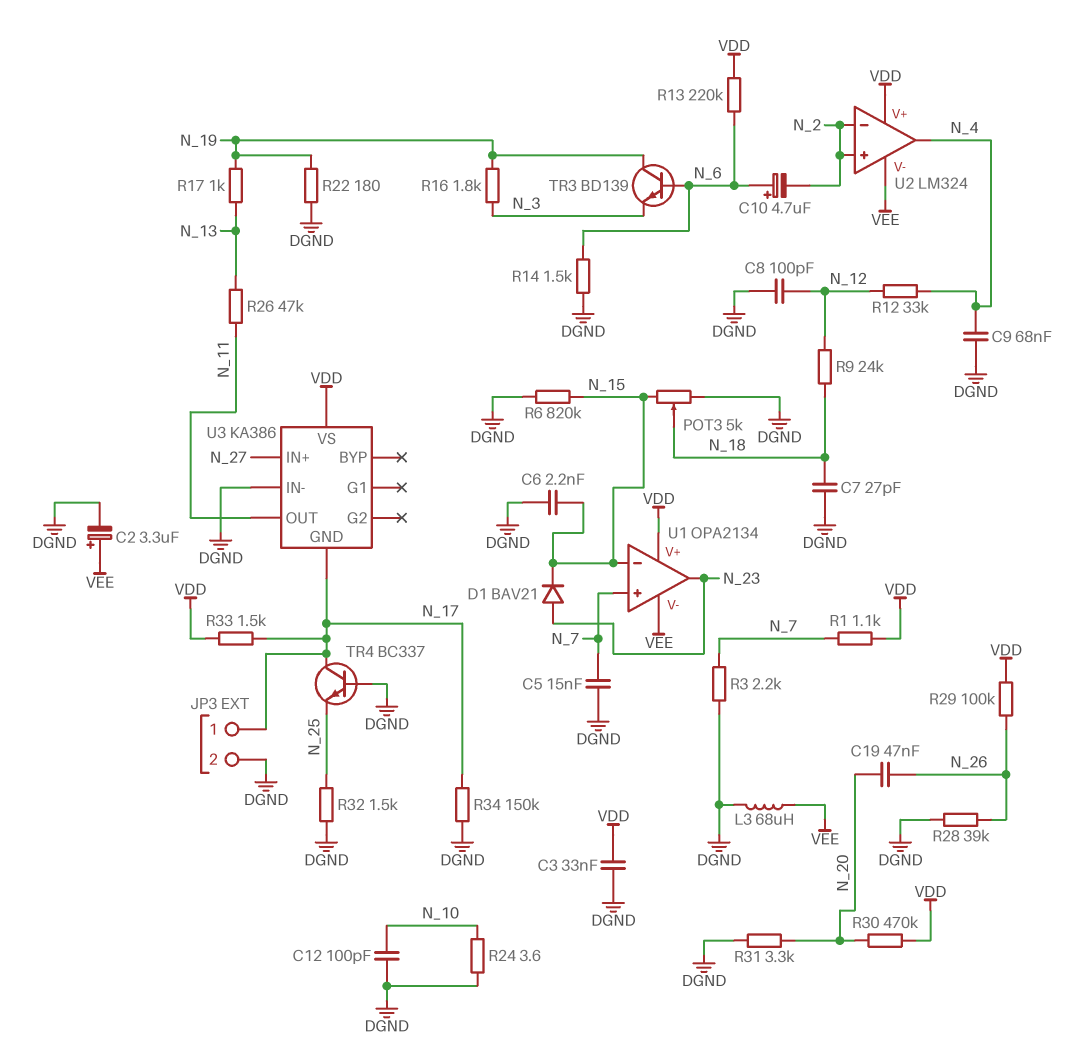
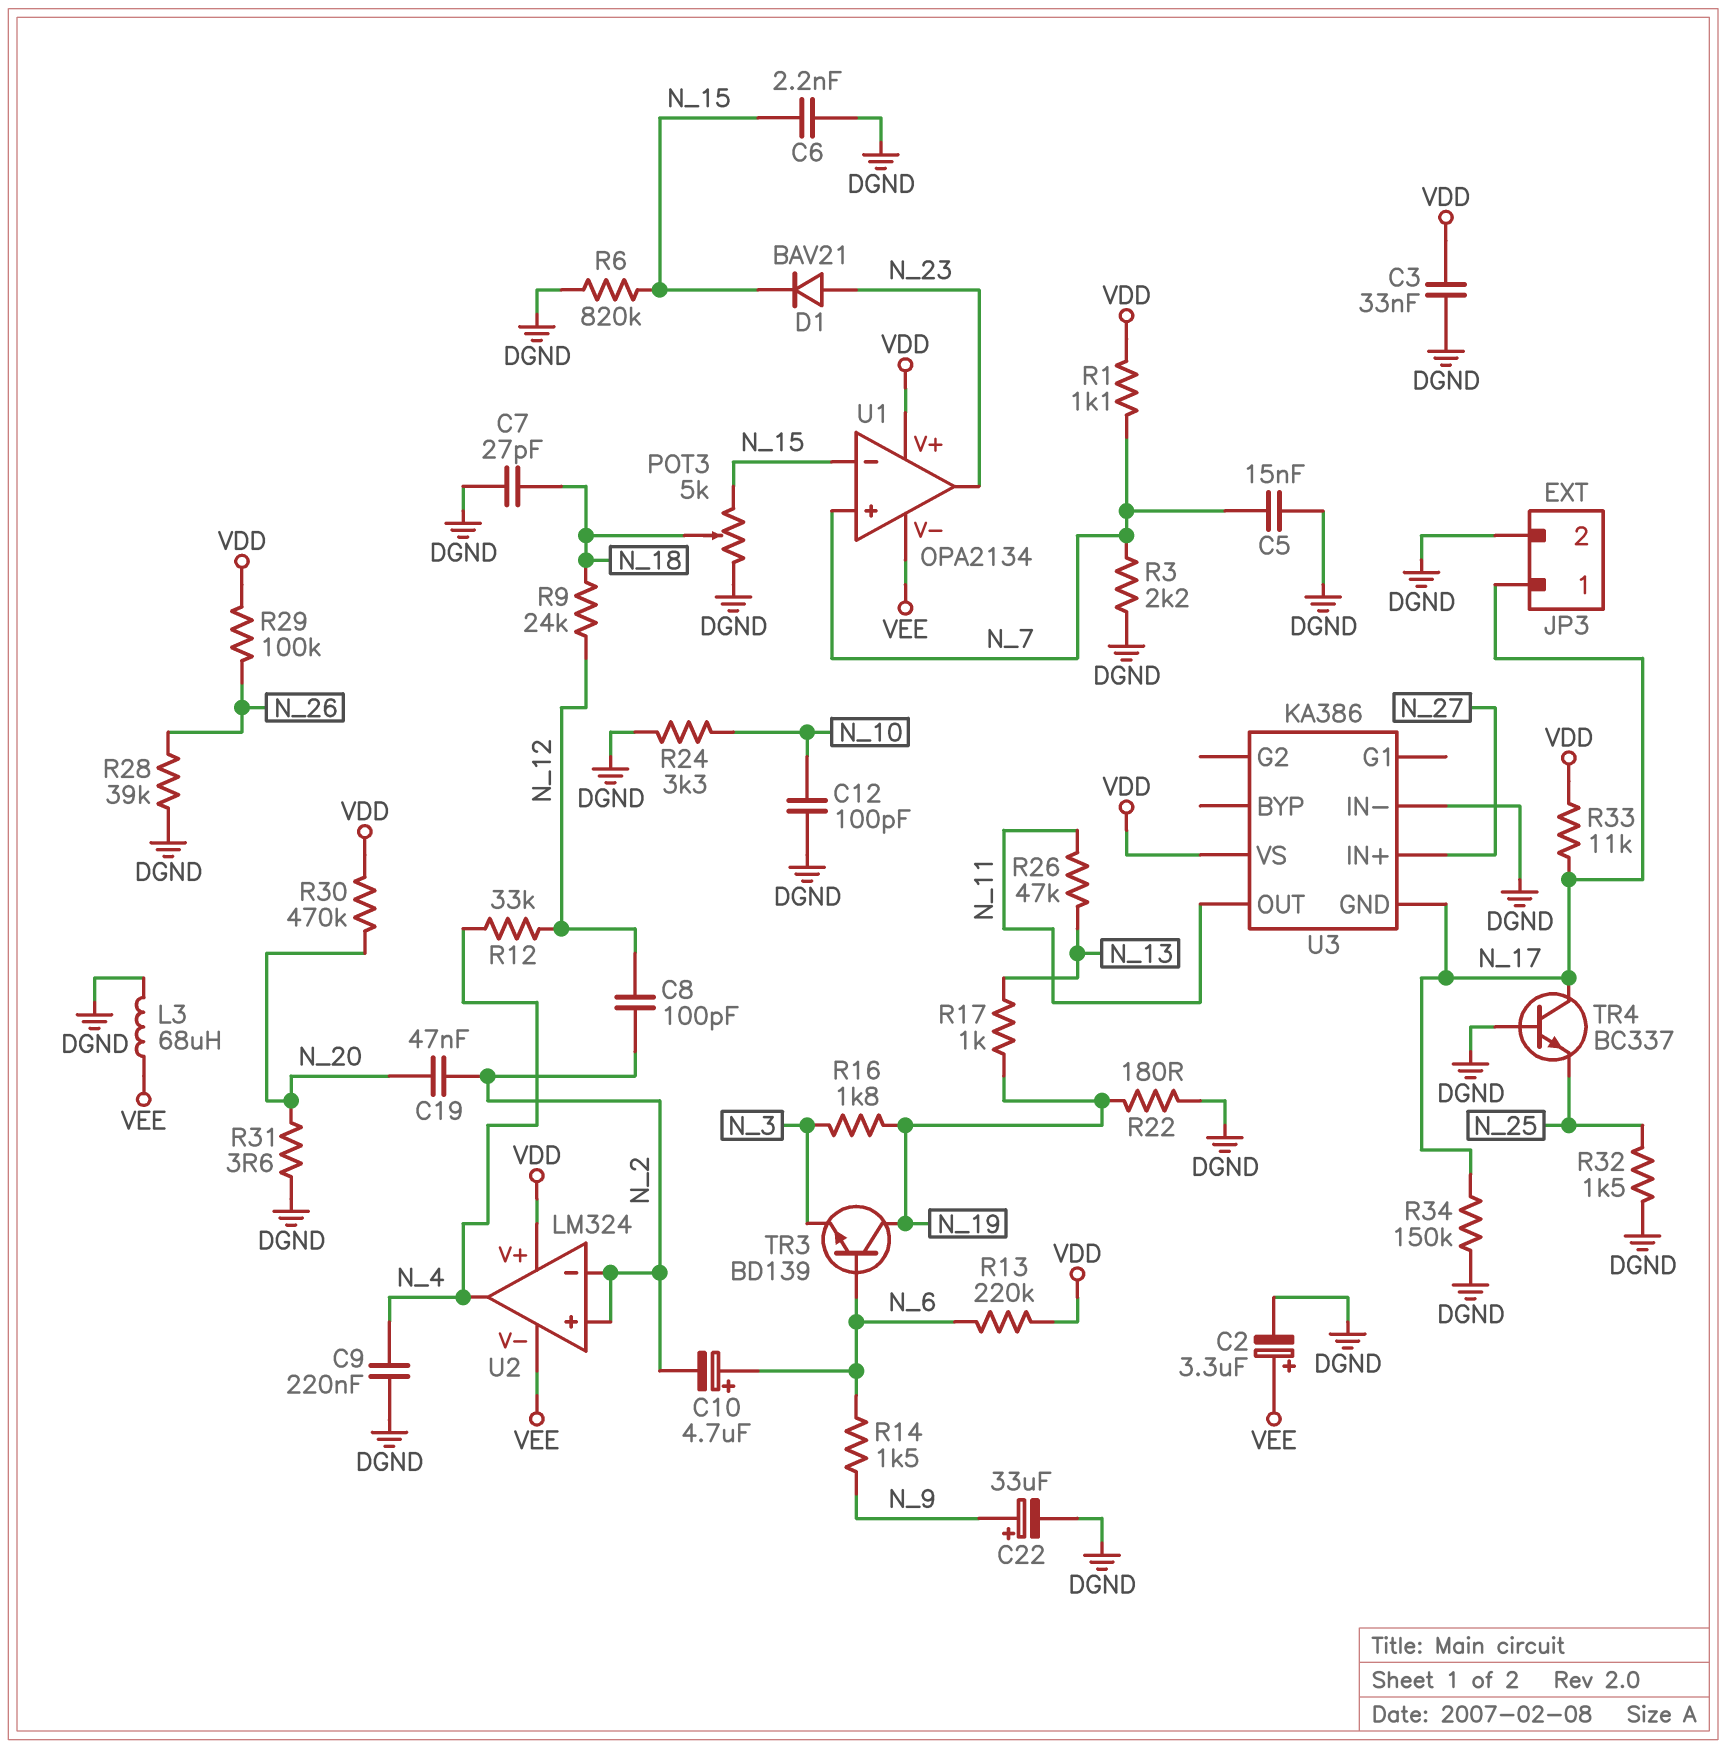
C8: 100pF (DGND, N_12) -> 100pF (N_2, N_12)
C9: 68nF (DGND, N_4) -> 220nF (DGND, N_4)
C19: 47nF (N_20, N_26) -> 47nF (N_2, N_20)
C22: none -> 33uF (plus N_9, minus DGND)
R14: 1.5k (DGND, N_6) -> 1.5k (N_6, N_9)
R24: 3.6 (DGND, N_10) -> 3.3k (DGND, N_10)
R31: 3.3k (DGND, N_20) -> 3.6 (DGND, N_20)
R33: 1.5k (N_17, VDD) -> 11k (N_17, VDD)

